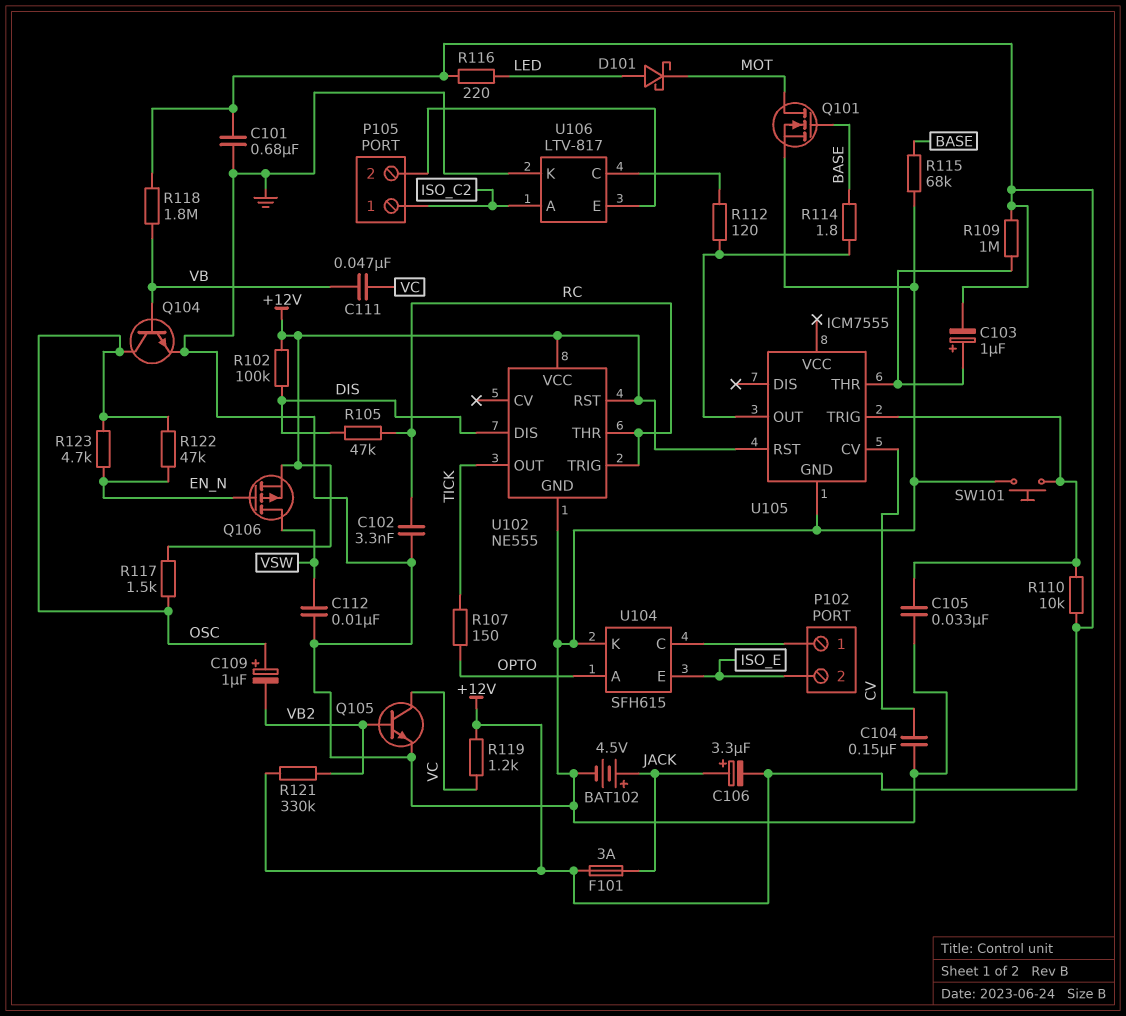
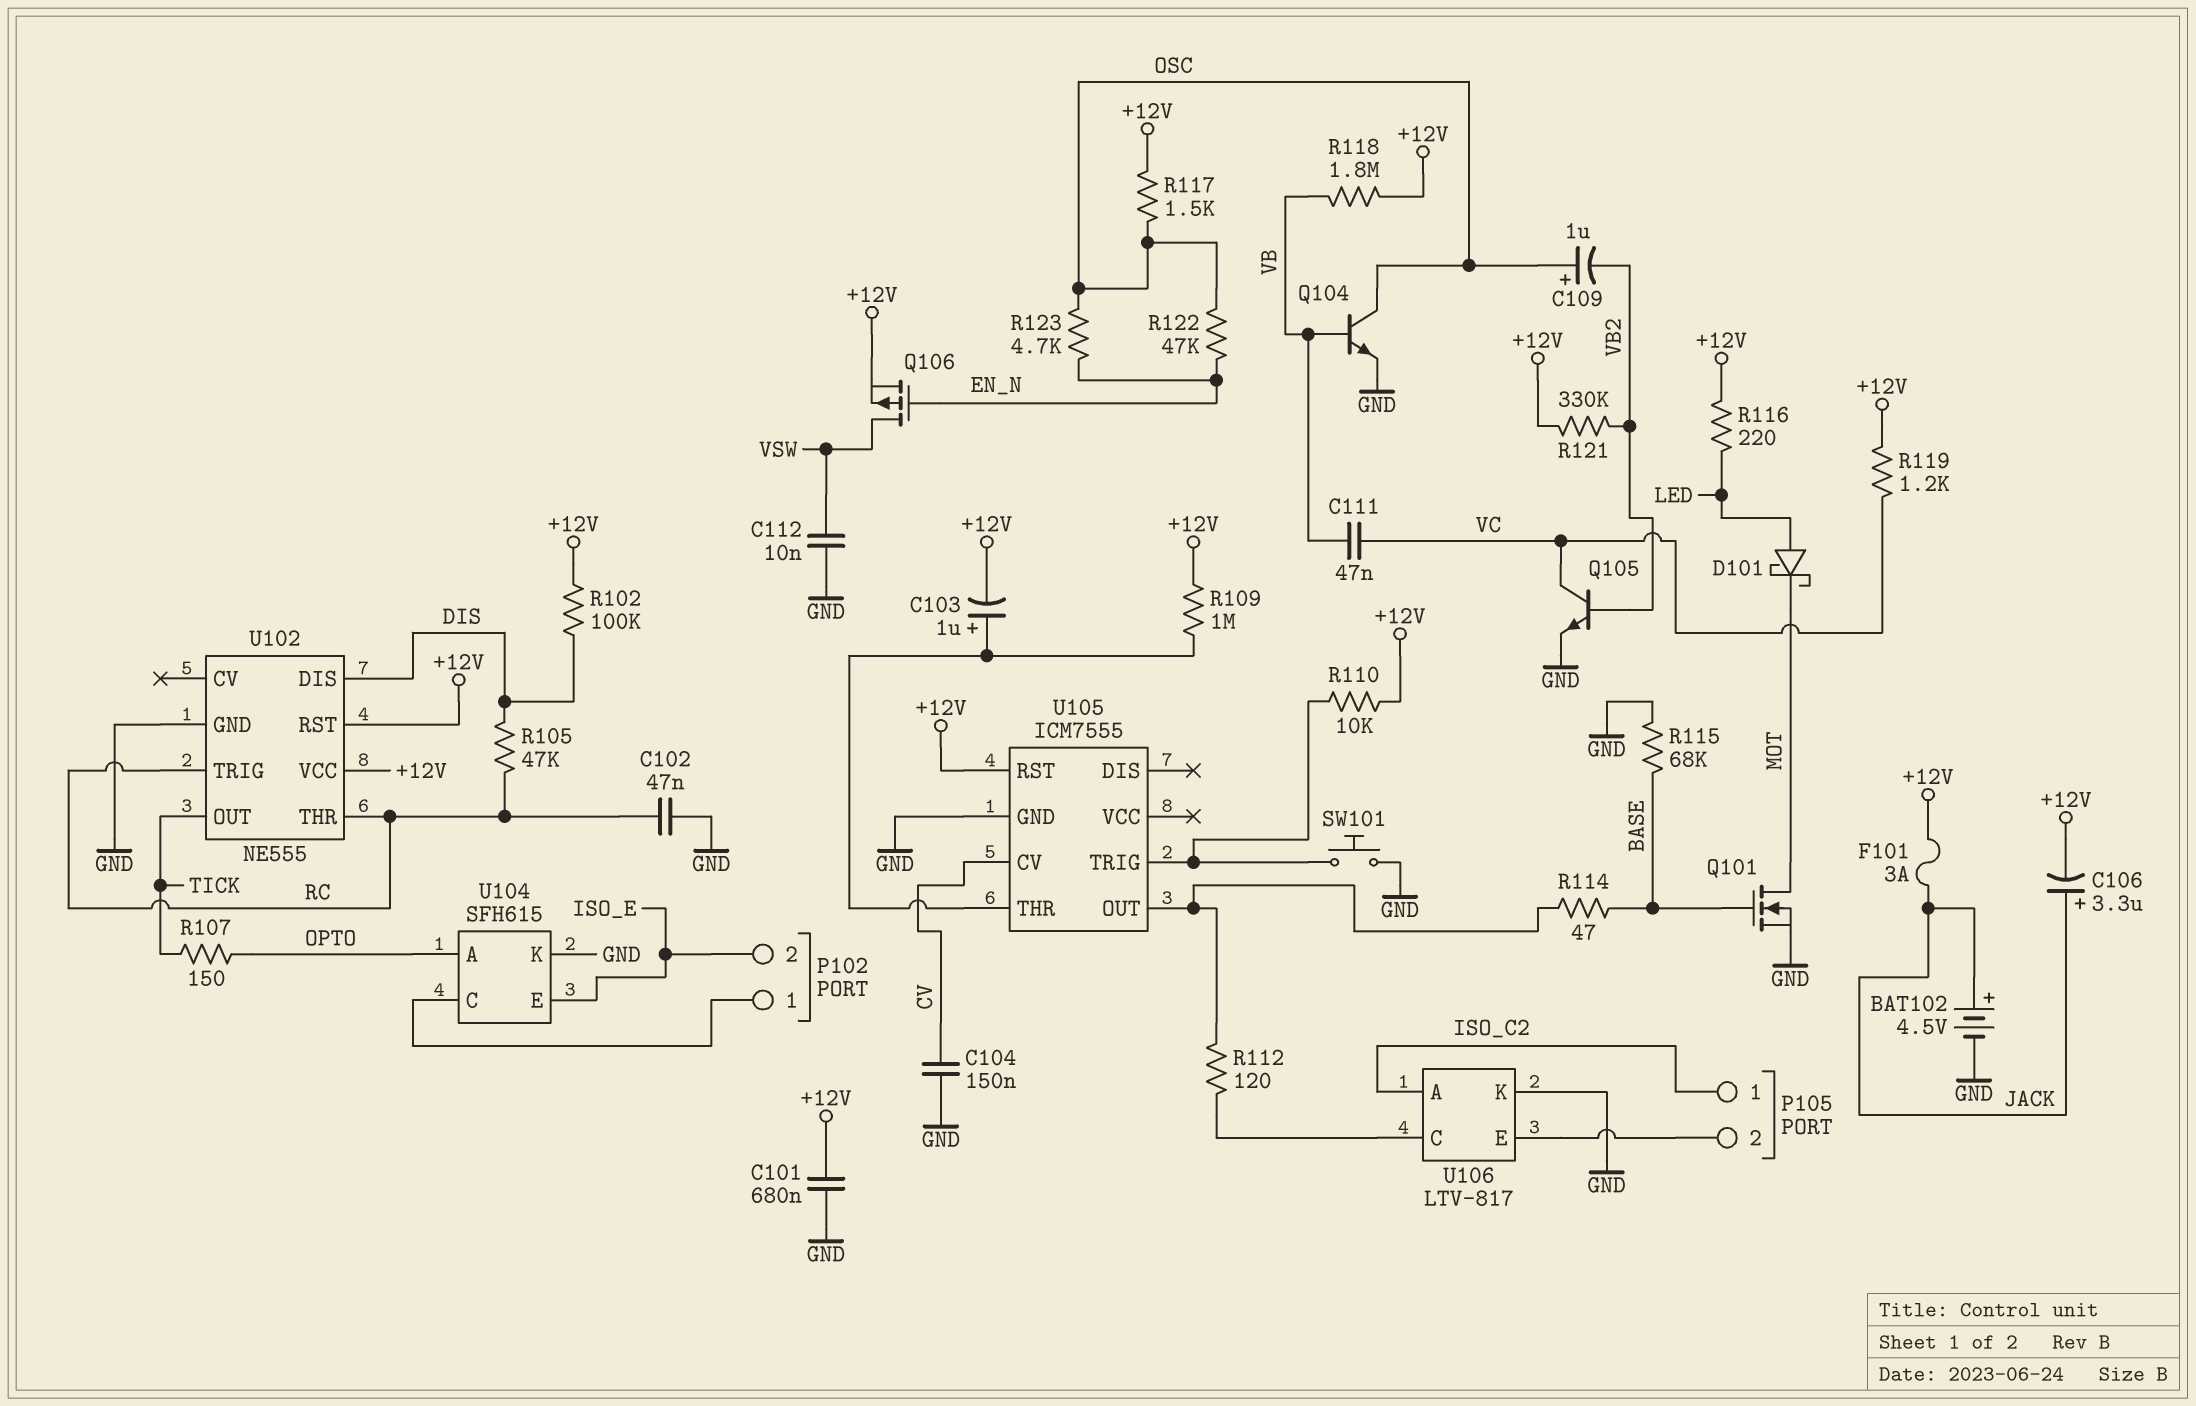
C102: 3.3nF (GND, RC) -> 47nF (GND, RC)
C105: 33nF (GND, U105/TRIG) -> none
R114: 1.8 (BASE, U105/OUT) -> 47 (BASE, U105/OUT)

